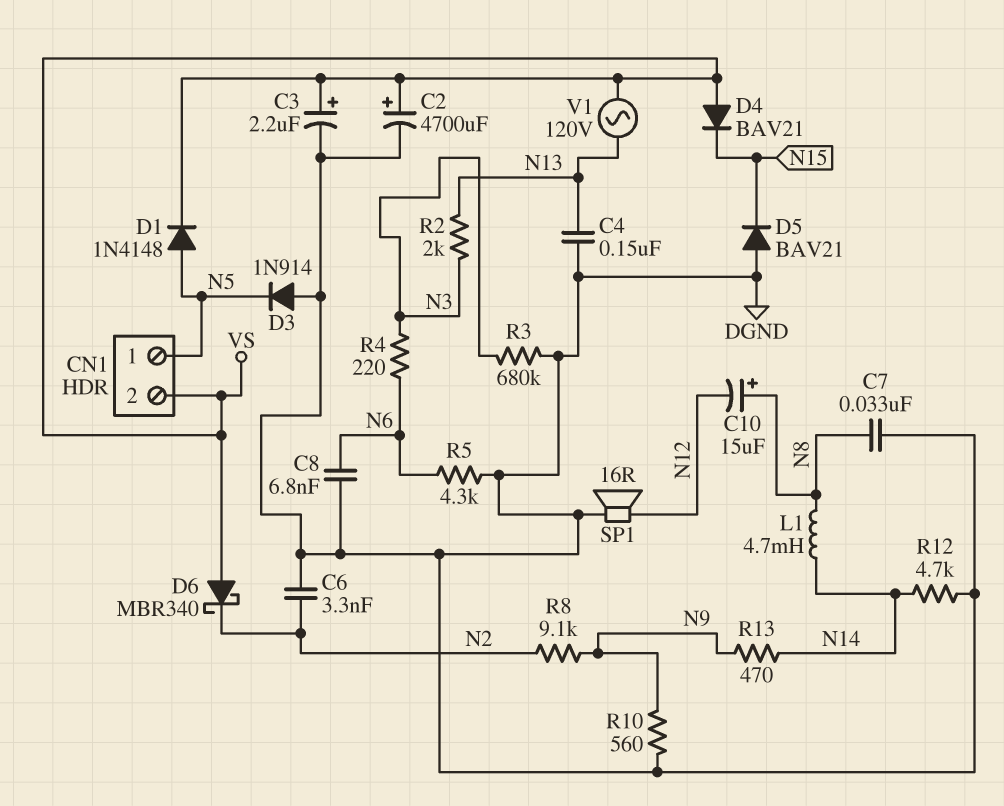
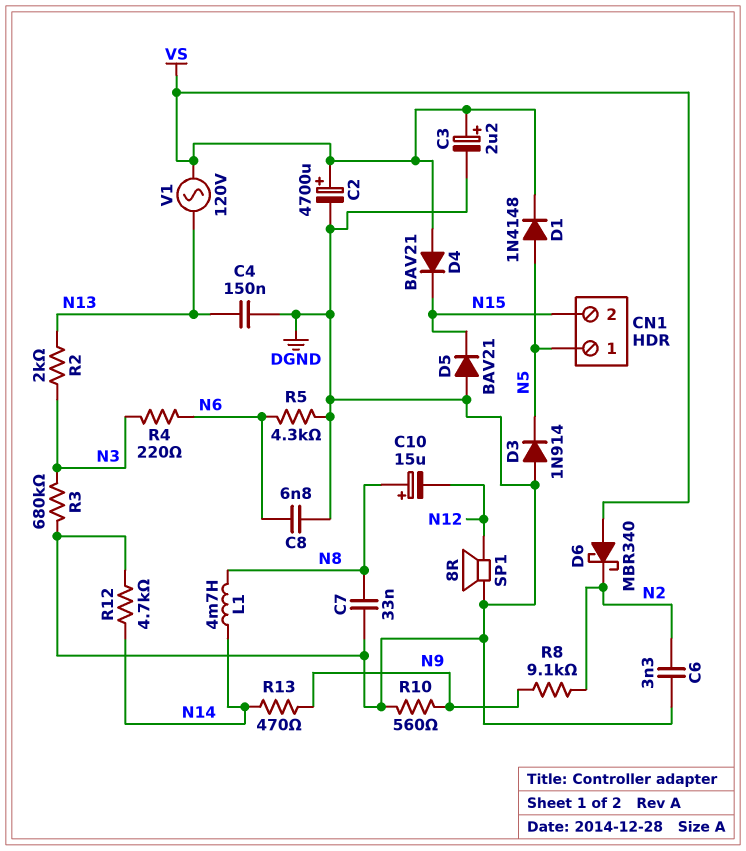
CN1 pin 2: VS -> N15
SP1: speaker 16R (DGND, N12) -> speaker 8R (DGND, N12)

